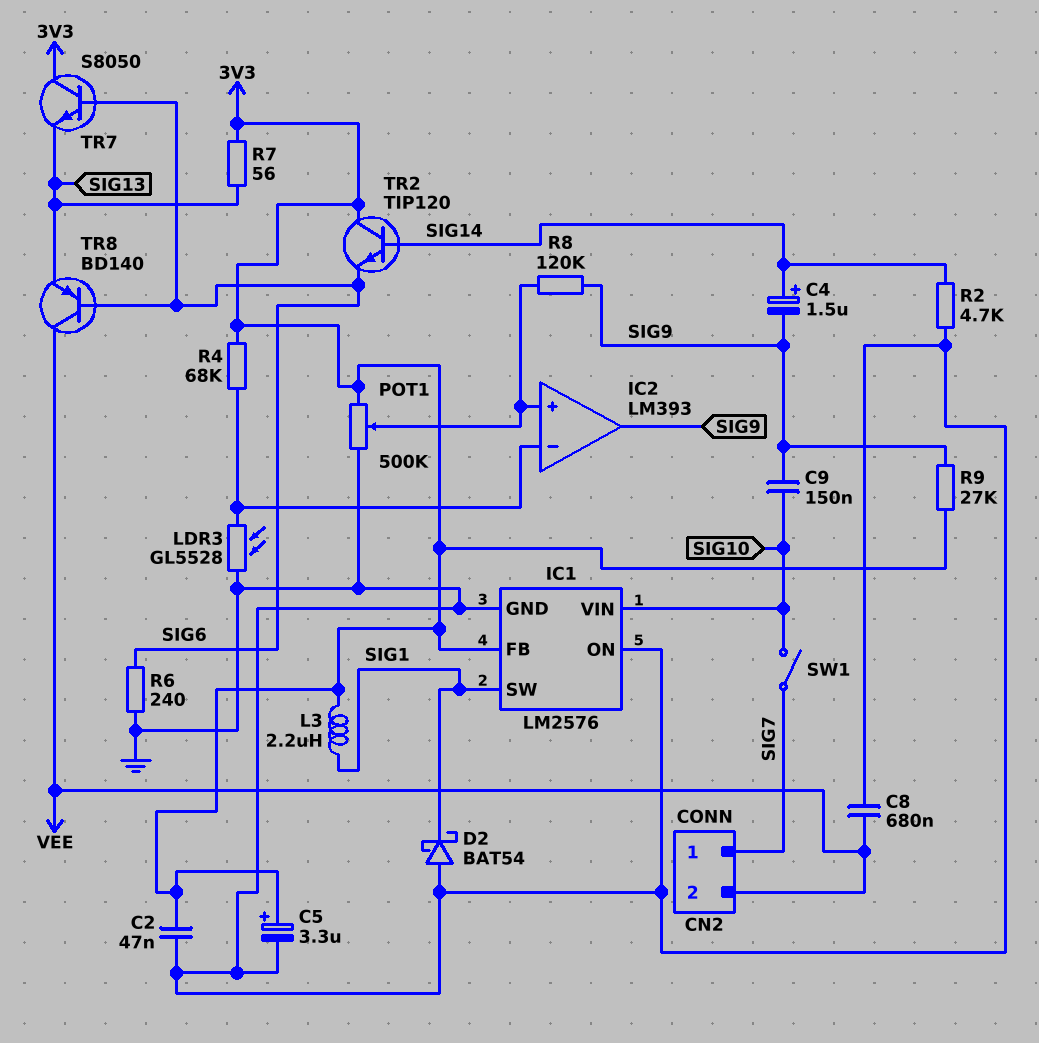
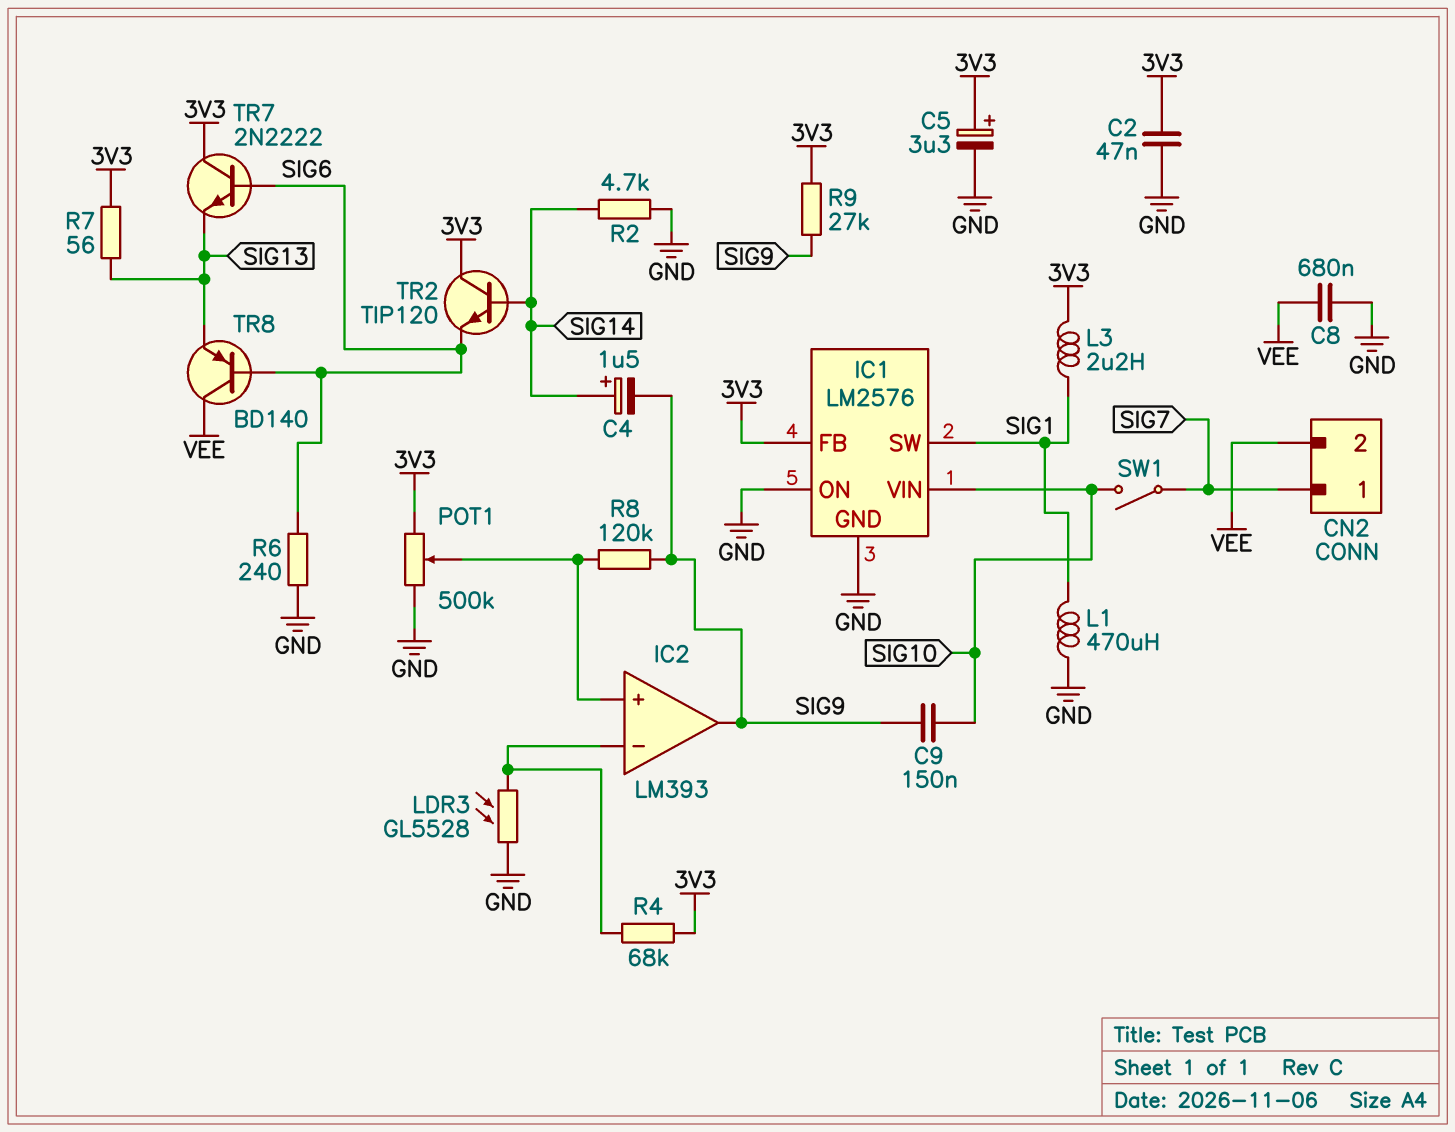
D2: schottky BAT54 (A GND, K SIG1) -> none
L1: none -> 470uH (GND, SIG1)
TR7: NPN S8050 (B SIG6, C 3V3, E SIG13) -> NPN 2N2222 (B SIG6, C 3V3, E SIG13)

